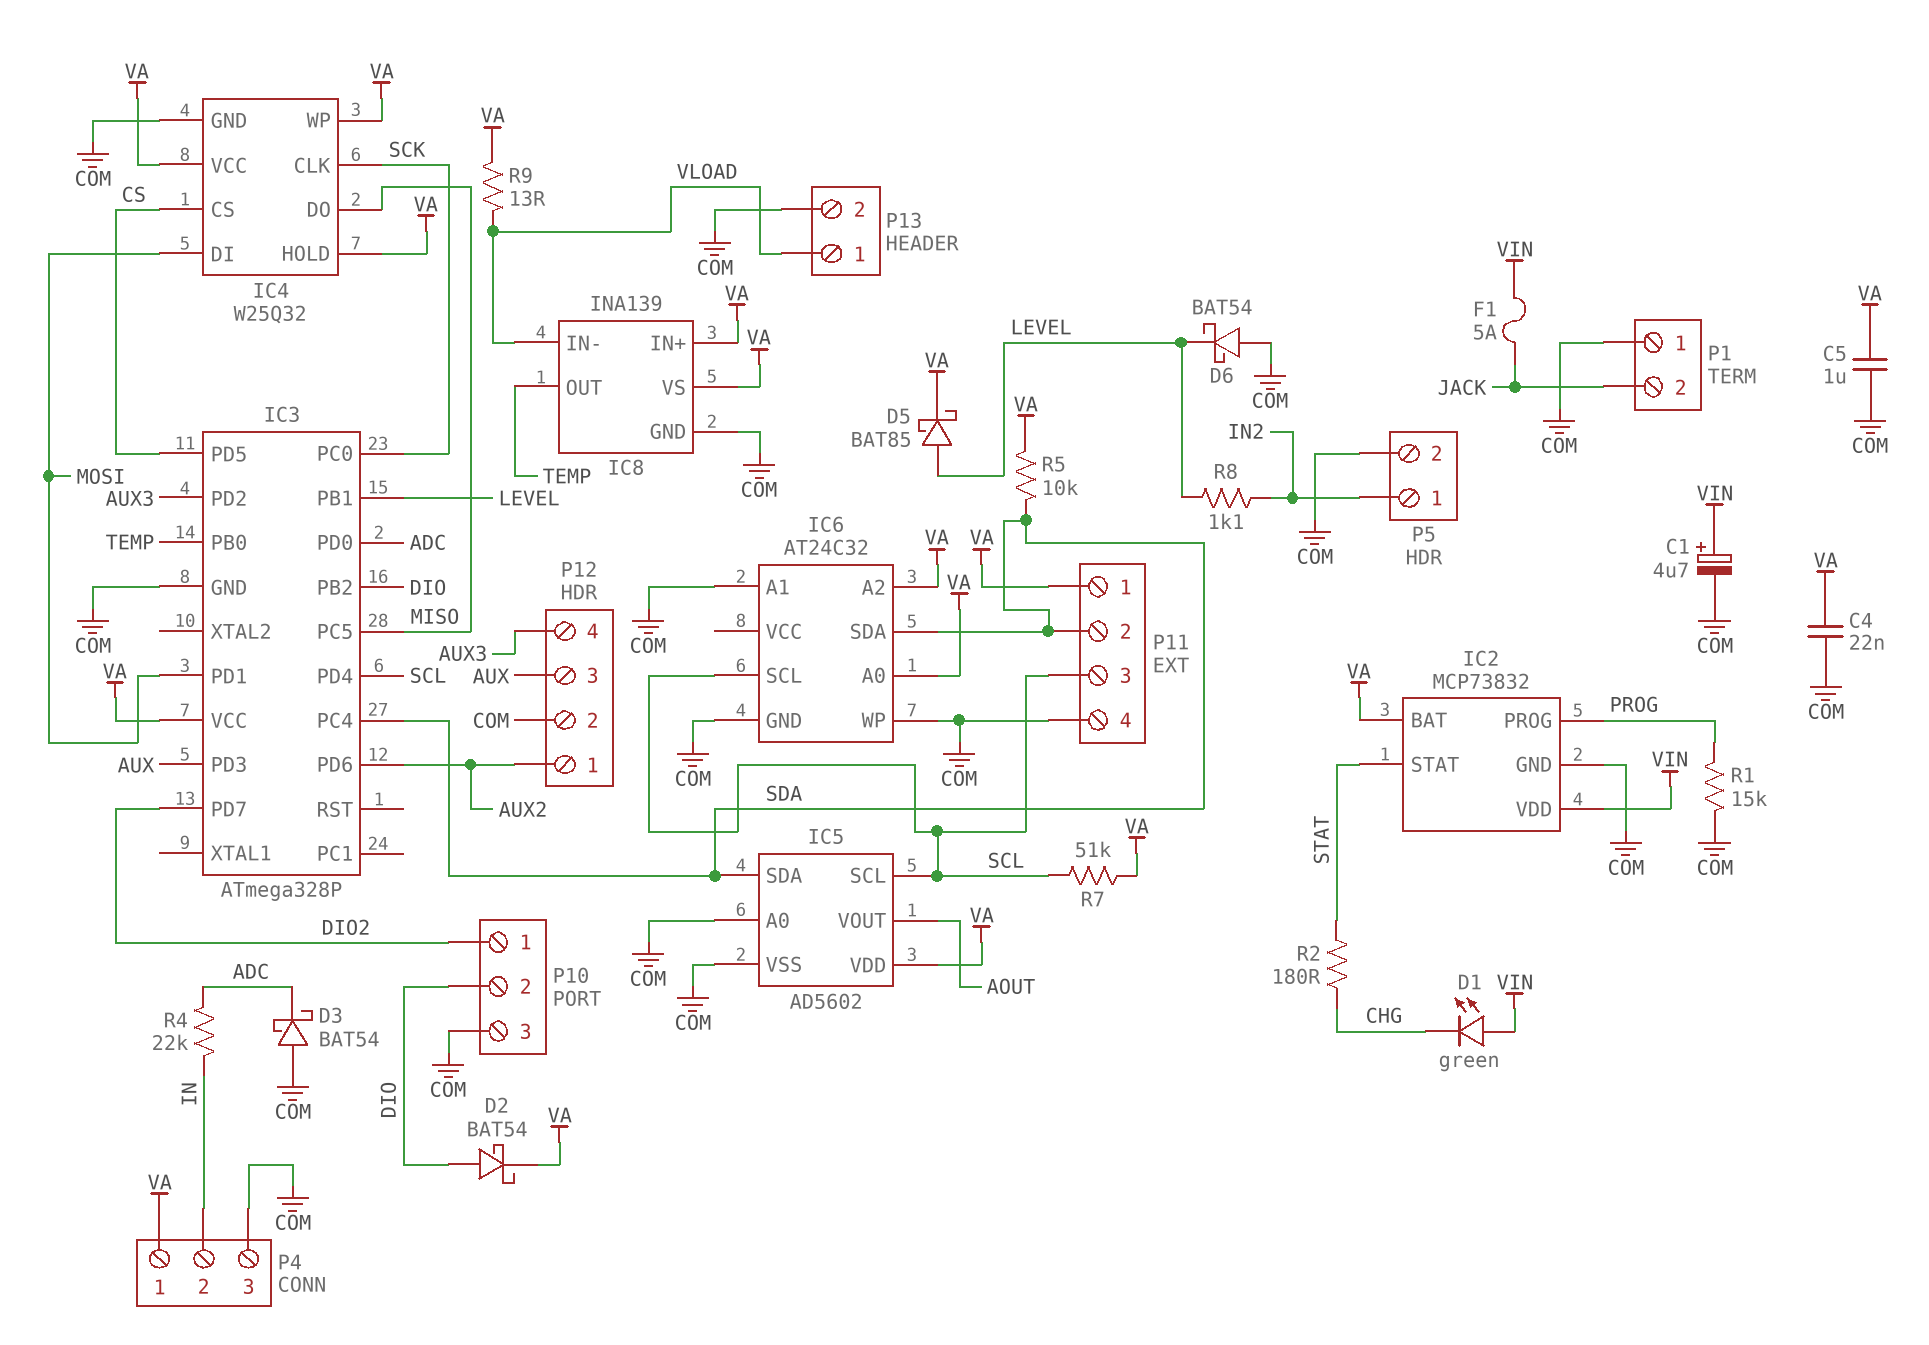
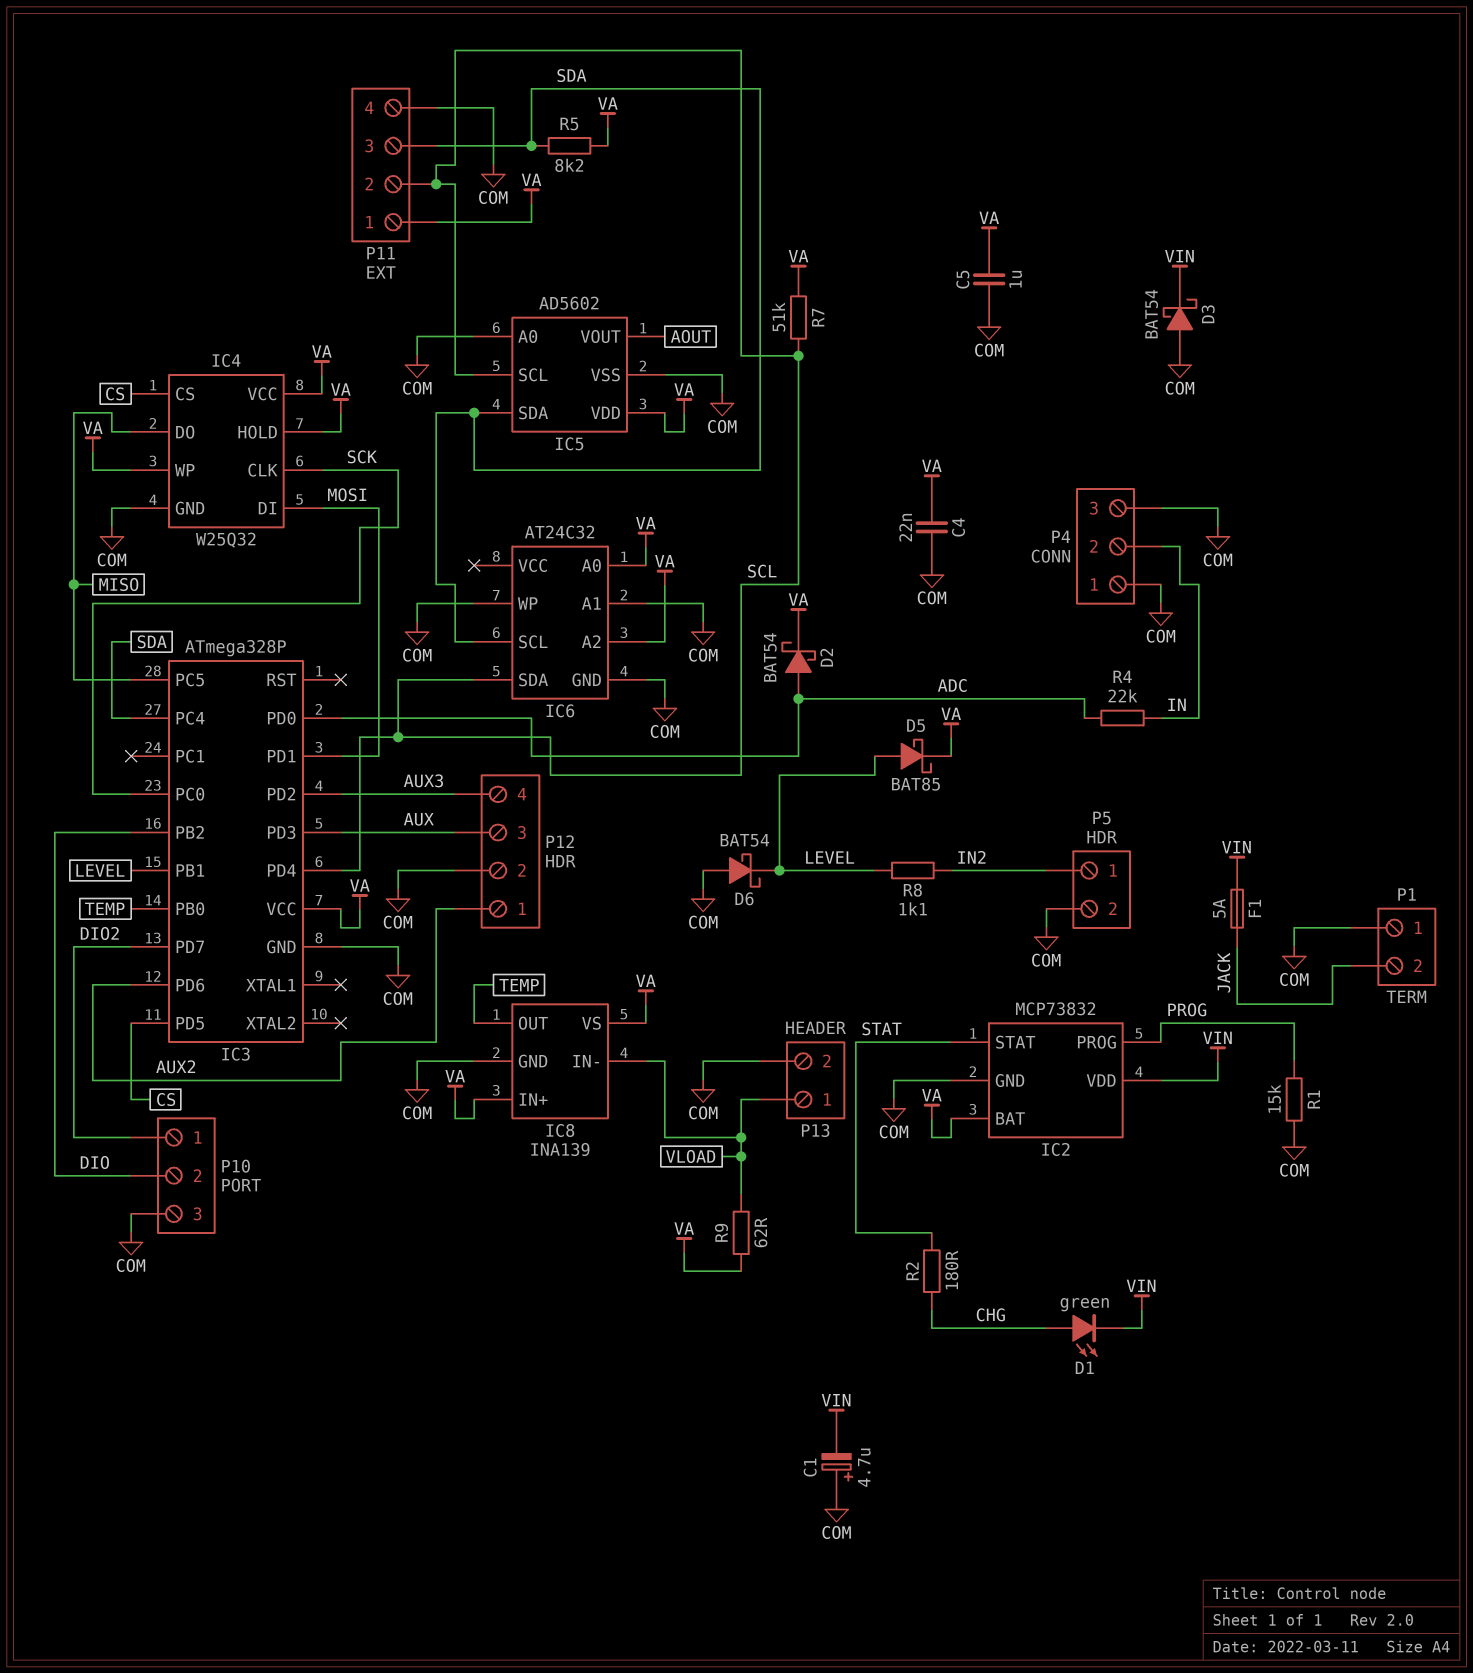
C1: 4.7uF (plus VIN, minus COM) -> 4.7uF (plus COM, minus VIN)
D1: LED green (A VIN, K CHG) -> LED green (A CHG, K VIN)
D2: schottky BAT54 (A DIO, K VA) -> schottky BAT54 (A ADC, K VA)
D3: schottky BAT54 (A COM, K ADC) -> schottky BAT54 (A COM, K VIN)
IC6 pin SCL: SCL -> SDA
IC6 pin SDA: SDA -> SCL
P4 pin 1: VA -> COM
P11 pin 2: SDA -> SCL
P11 pin 3: SCL -> SDA
R5: 10k (SDA, VA) -> 8.2k (SDA, VA)
R9: 13 (VA, VLOAD) -> 62 (VA, VLOAD)

